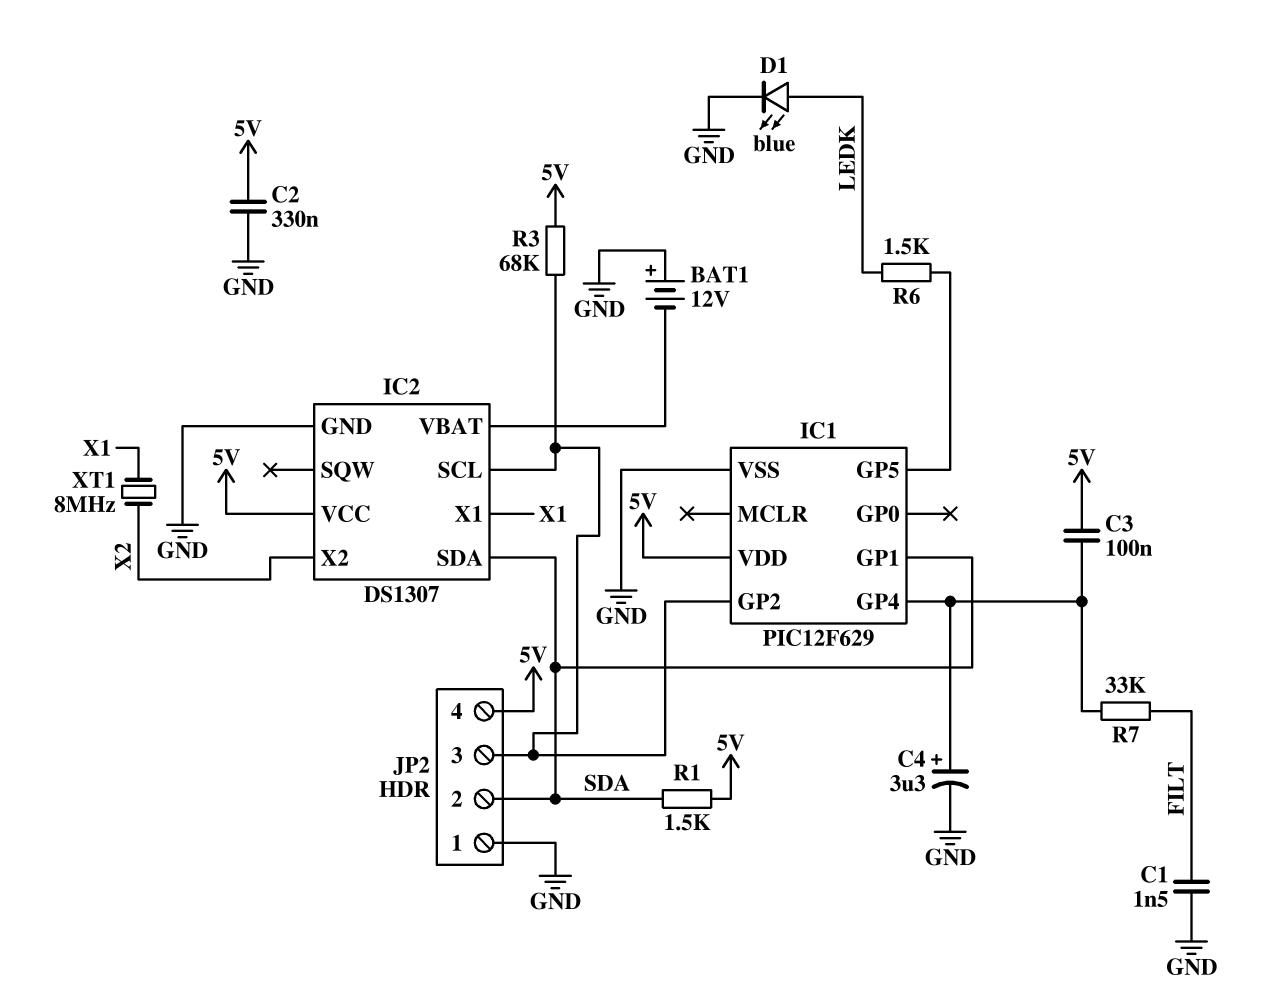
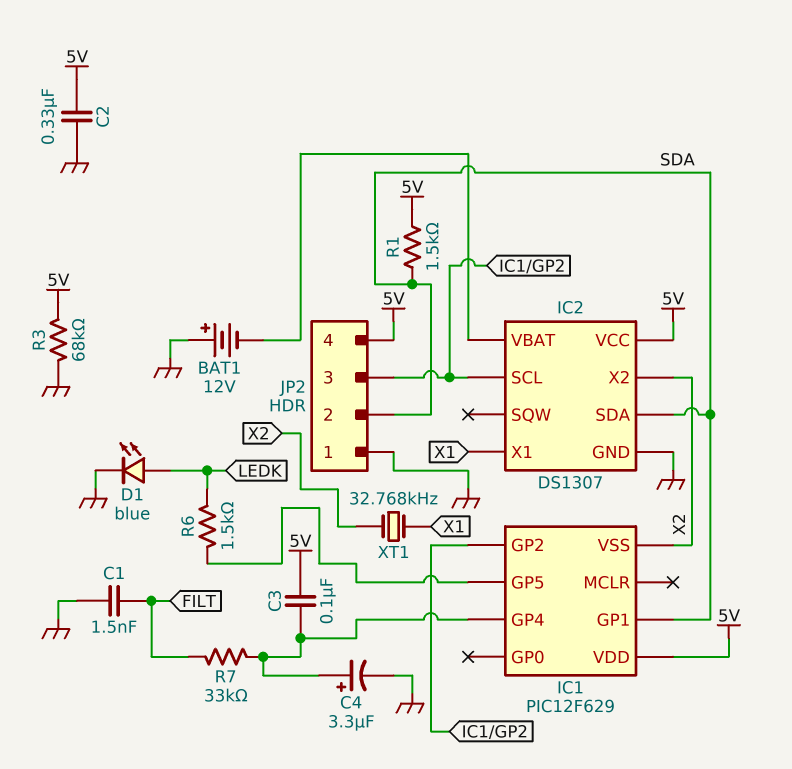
IC1 pin VSS: GND -> X2
R3: 68k (5V, IC1/GP2) -> 68k (5V, GND)
XT1: 8MHz (X1, X2) -> 32.768kHz (X1, X2)

